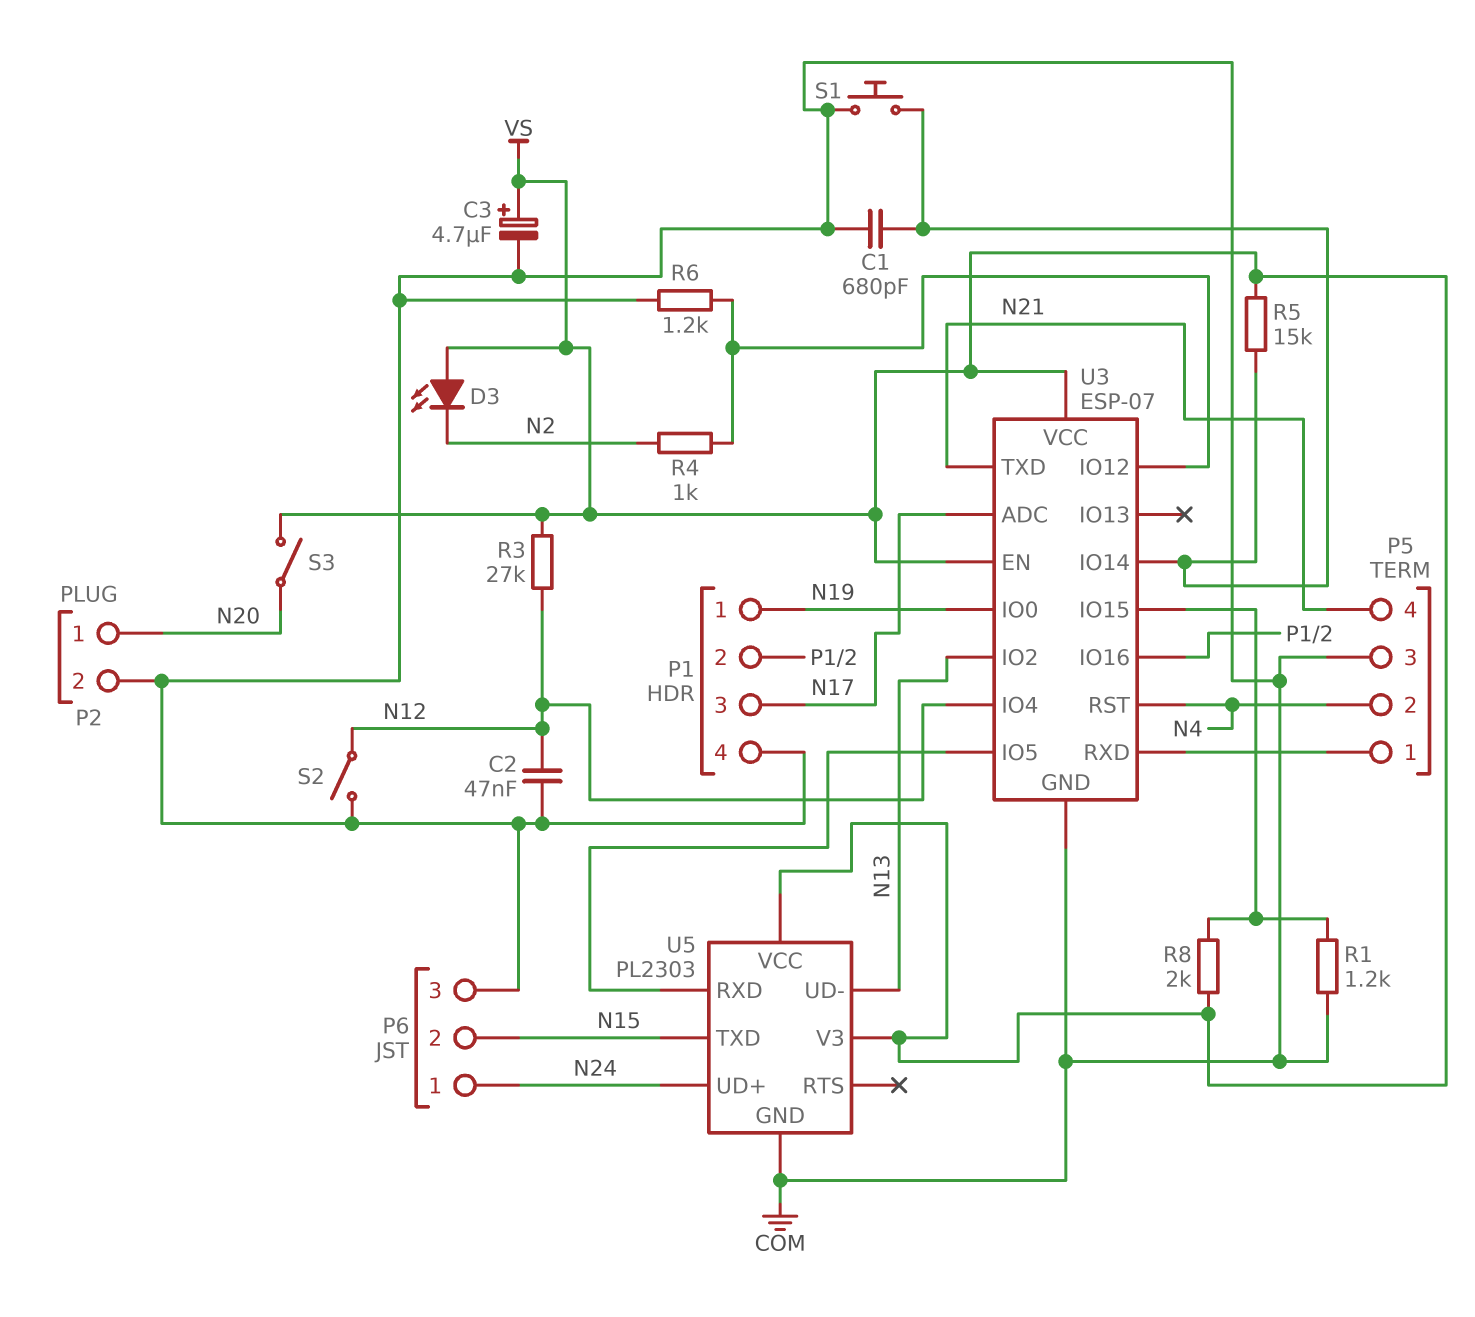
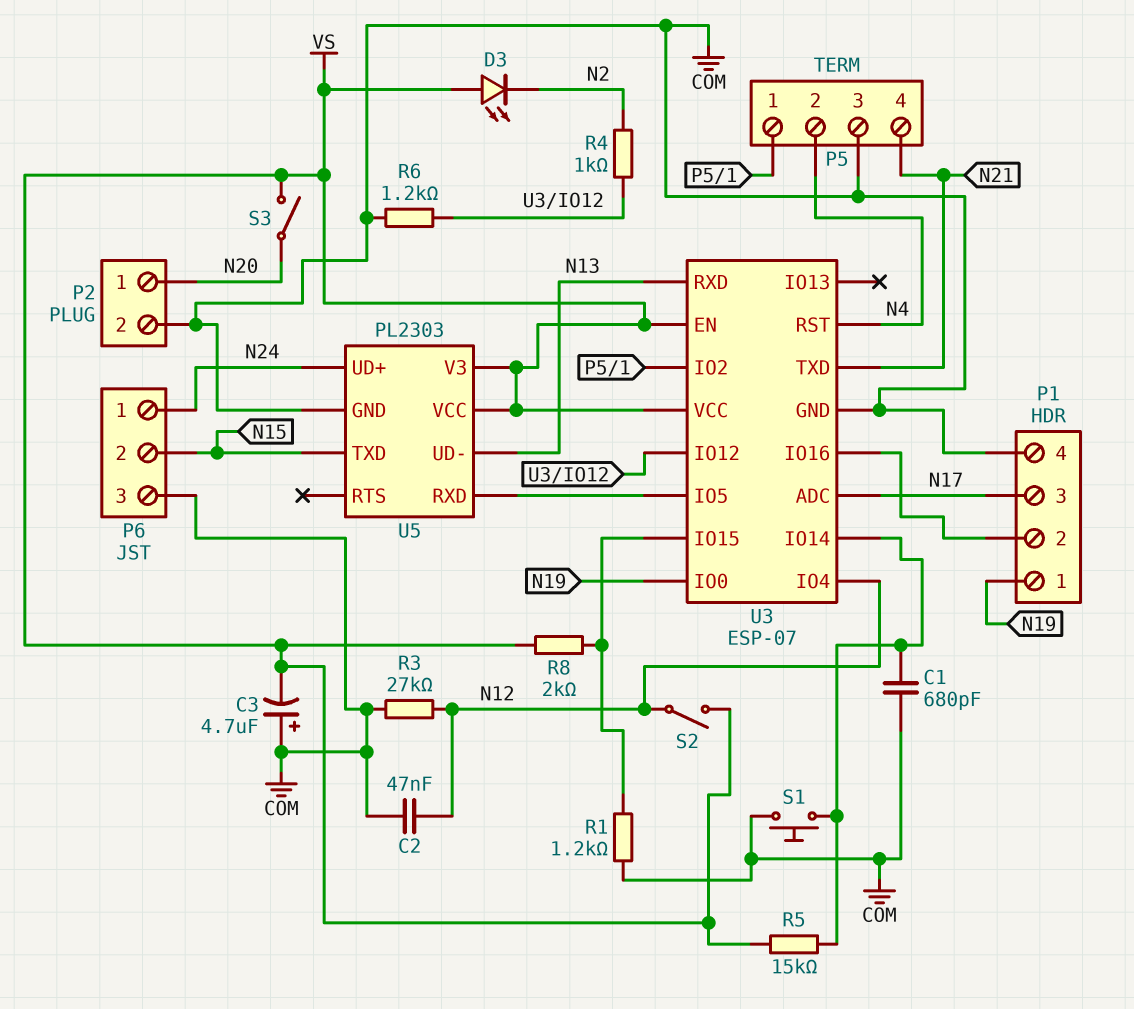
C3: 4.7uF (plus VS, minus COM) -> 4.7uF (plus COM, minus VS)
R3: 27k (N12, VS) -> 27k (COM, N12)
S2: switch (COM, N12) -> switch (N12, VS)
U3 pin IO2: N13 -> P5/1
U3 pin RXD: P5/1 -> N13

